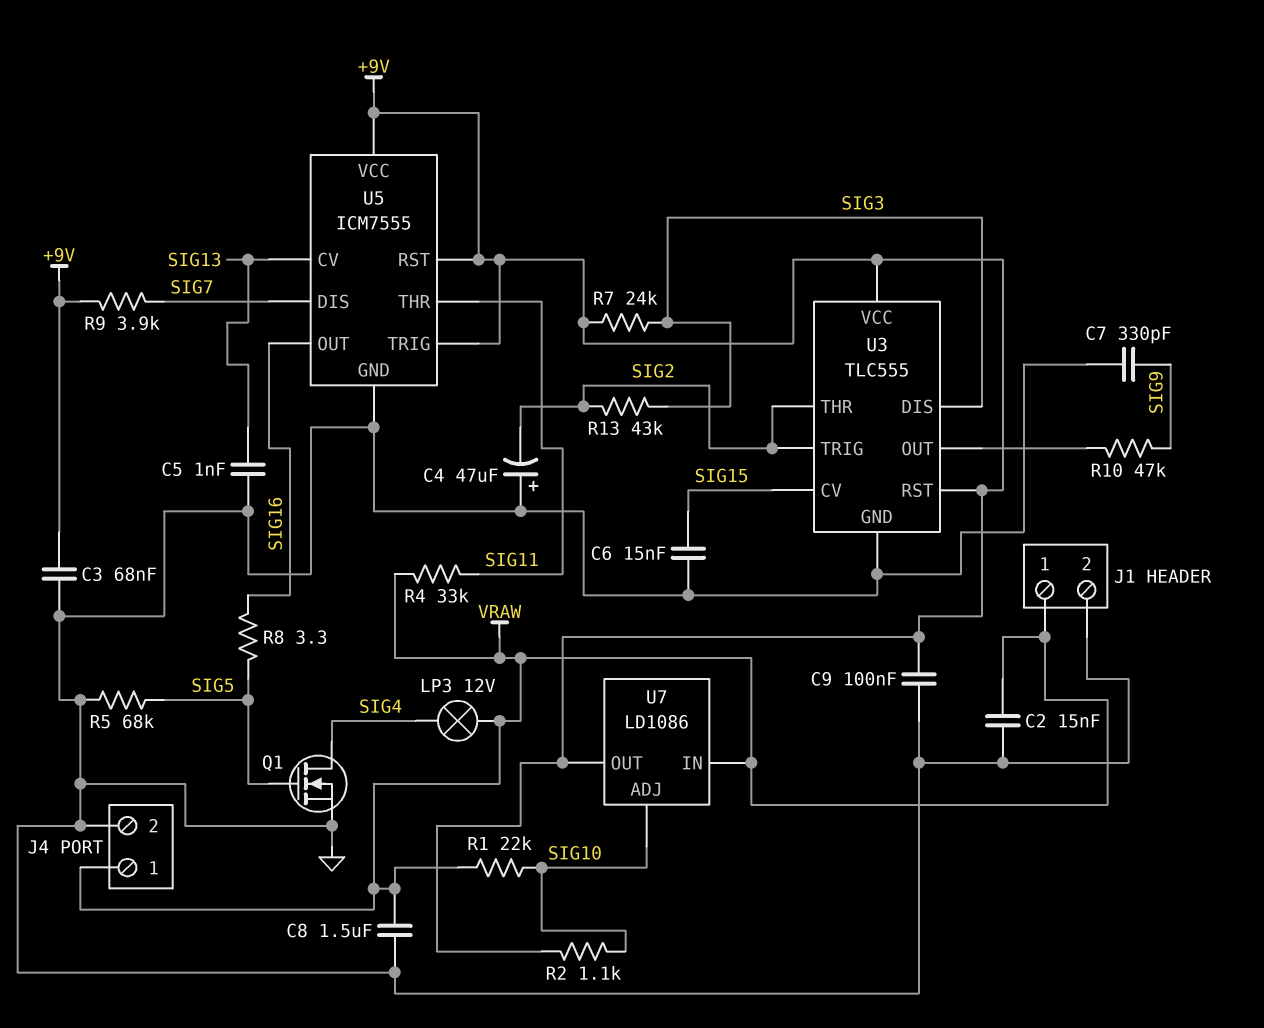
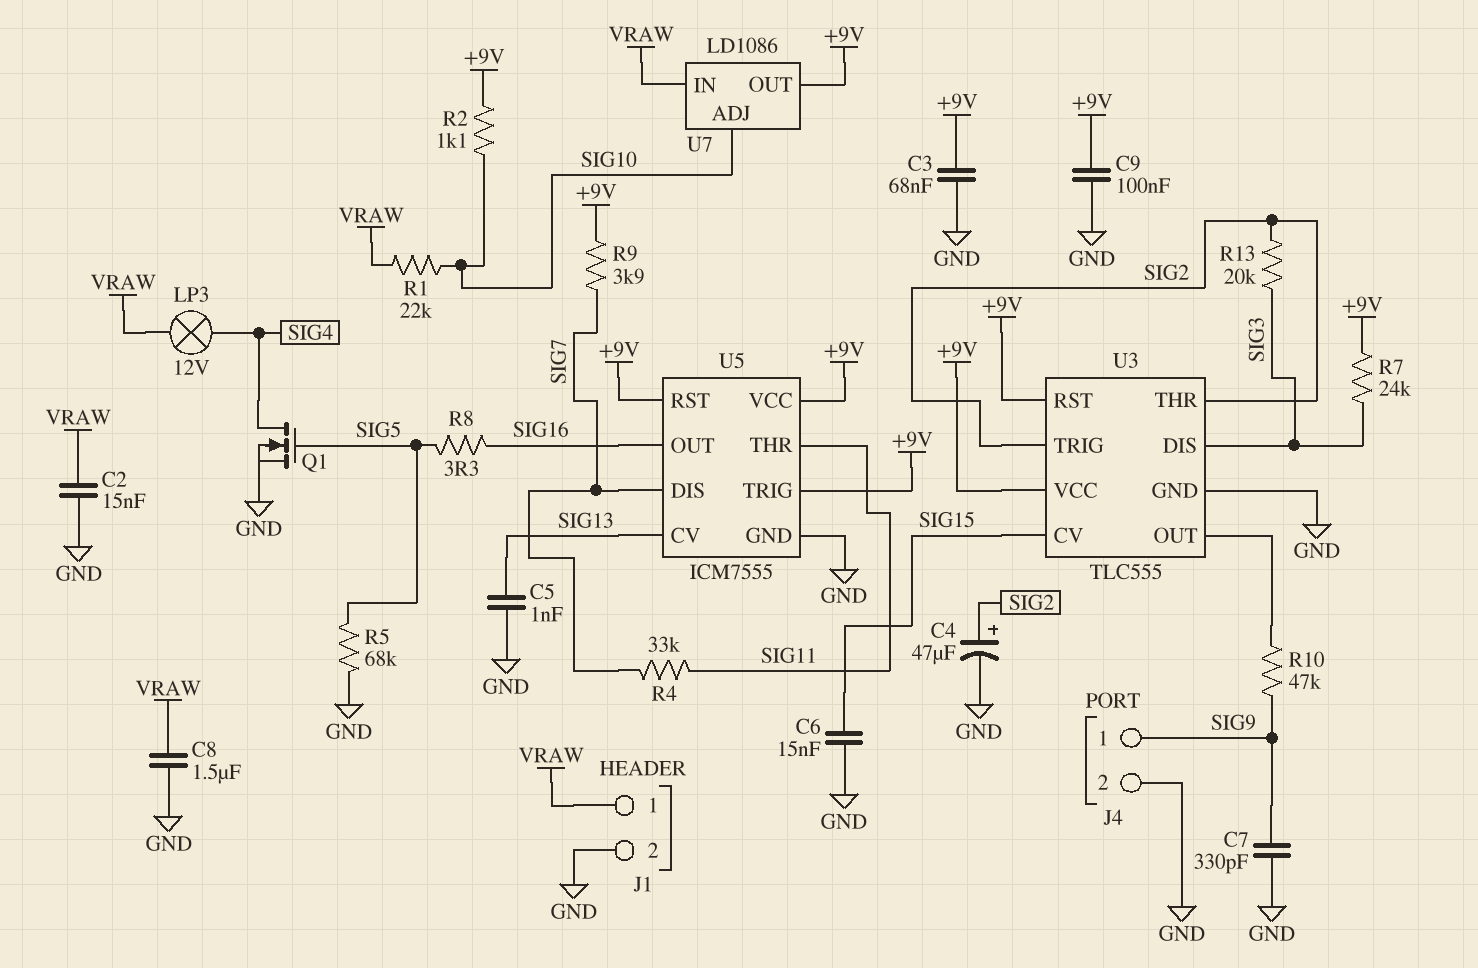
C4: 47uF (plus GND, minus SIG2) -> 47uF (plus SIG2, minus GND)
J4 pin 1: VRAW -> SIG9
R4: 33k (SIG11, VRAW) -> 33k (SIG7, SIG11)
R13: 43k (SIG2, SIG3) -> 20k (SIG2, SIG3)

